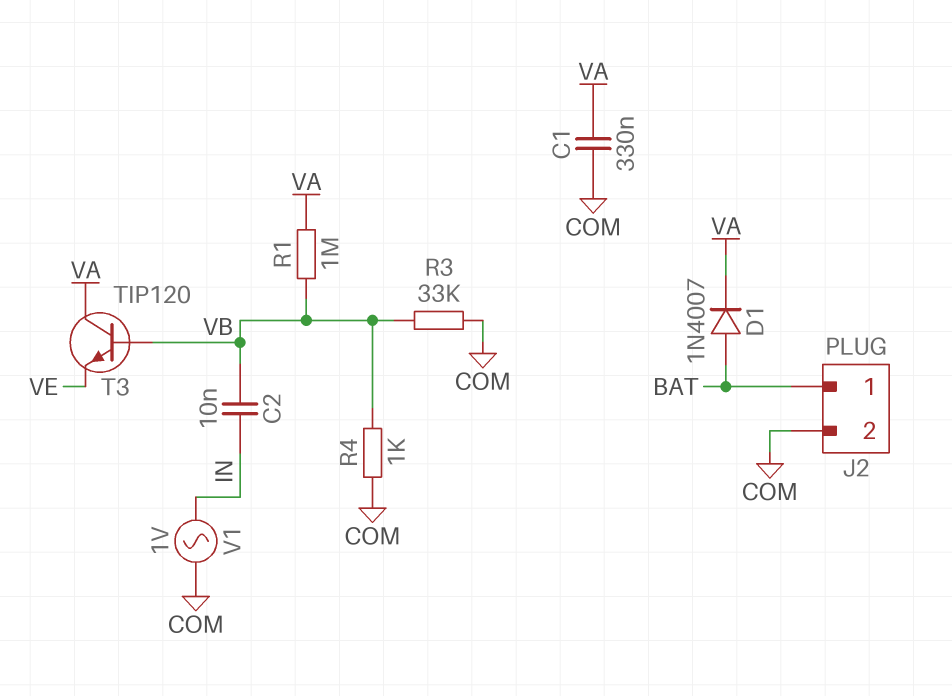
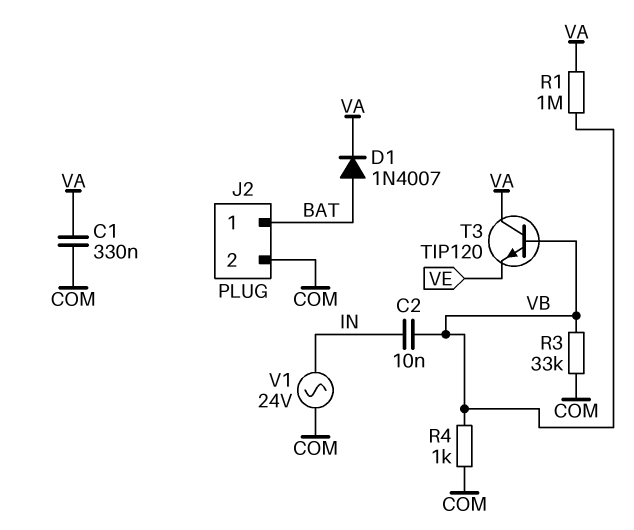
V1: AC 1V (COM, IN) -> AC 24V (COM, IN)

